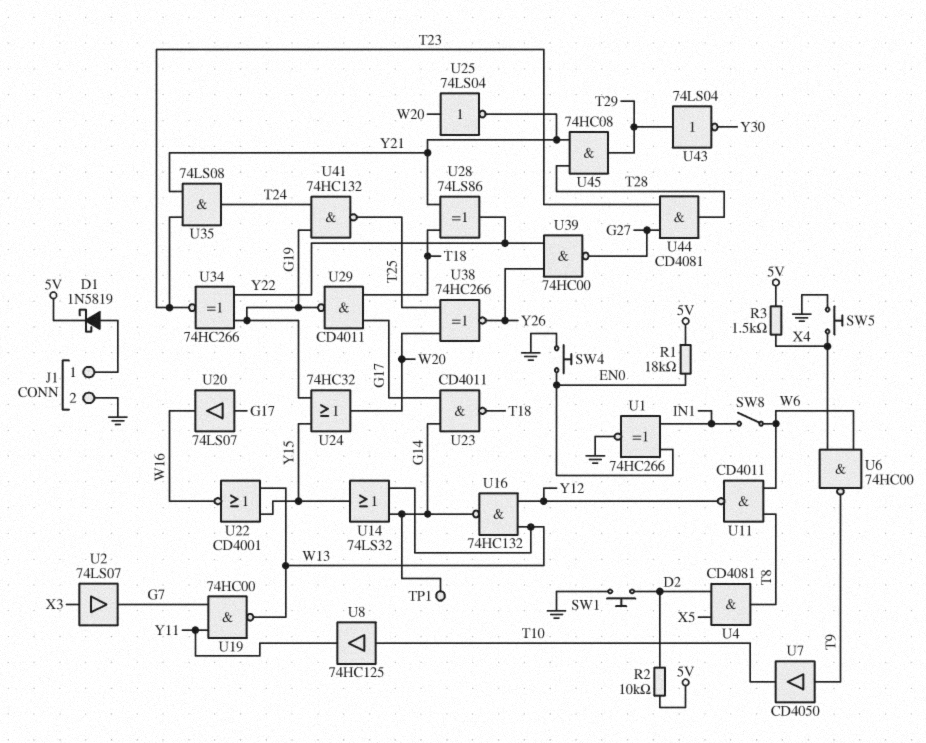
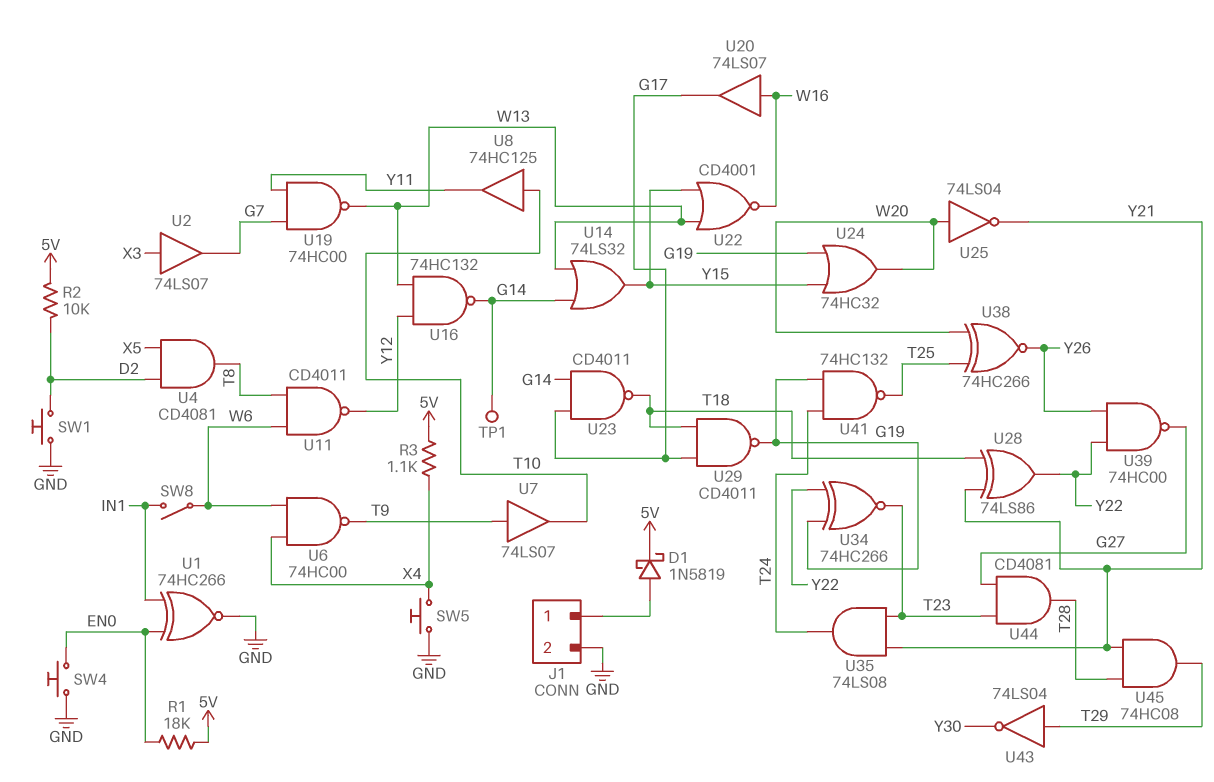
R3: 1.5k (5V, X4) -> 1.1k (5V, X4)
U7: buffer CD4050 (in T9, out T10) -> buffer 74LS07 (in T9, out T10)
U20: buffer 74LS07 (in G17, out W16) -> buffer 74LS07 (in W16, out G17)

